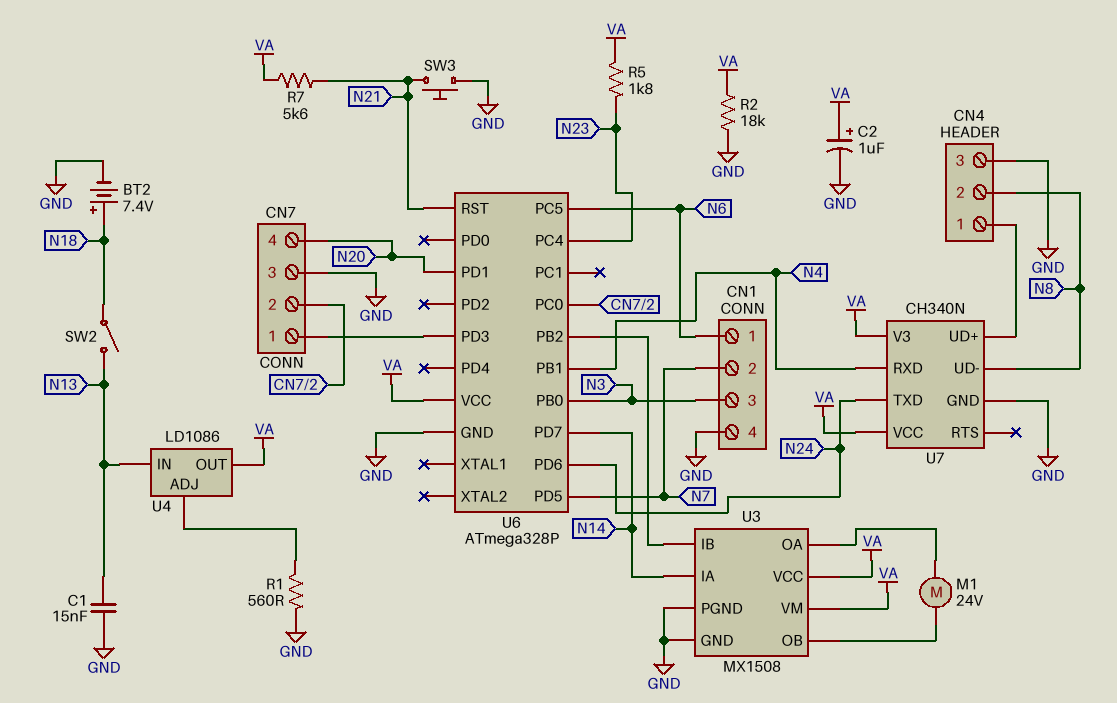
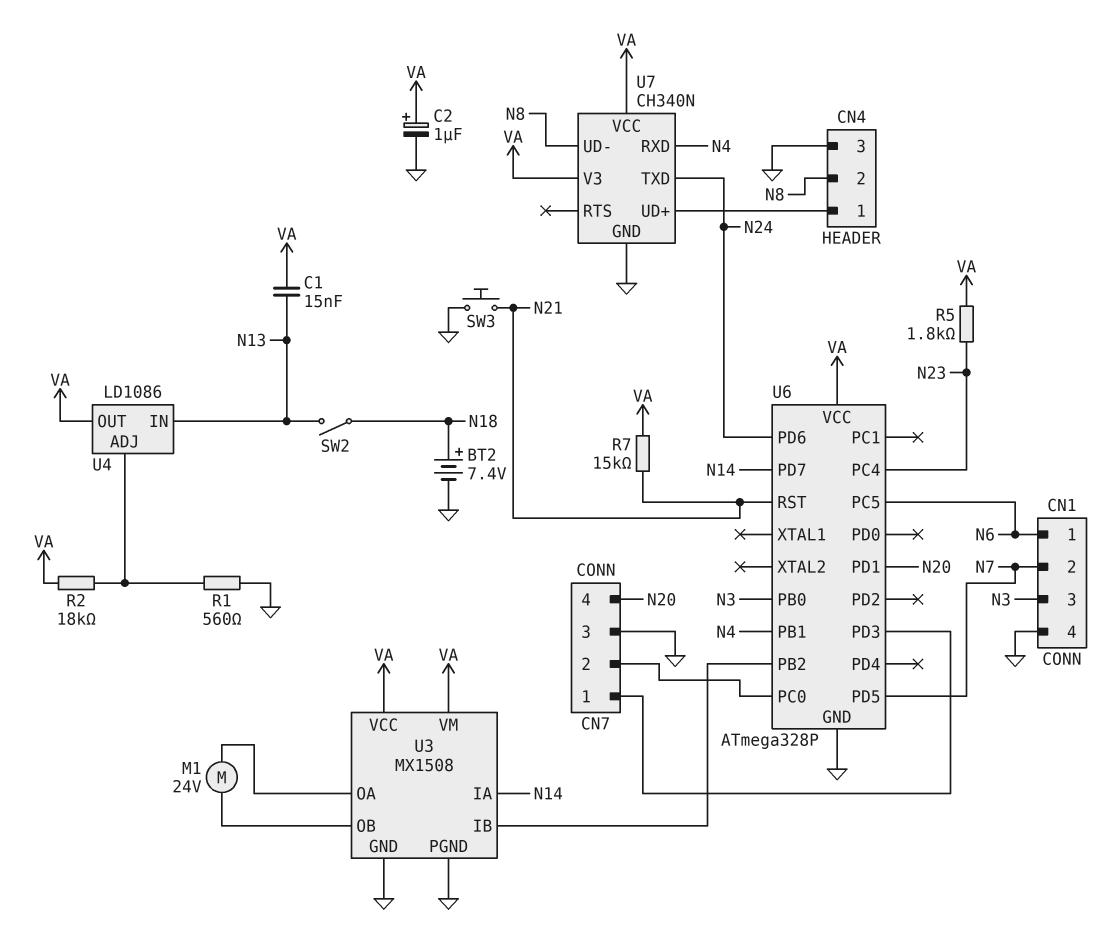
C1: 15nF (GND, N13) -> 15nF (N13, VA)
R2: 18k (GND, VA) -> 18k (U4/ADJ, VA)
R7: 5.6k (N21, VA) -> 15k (N21, VA)

